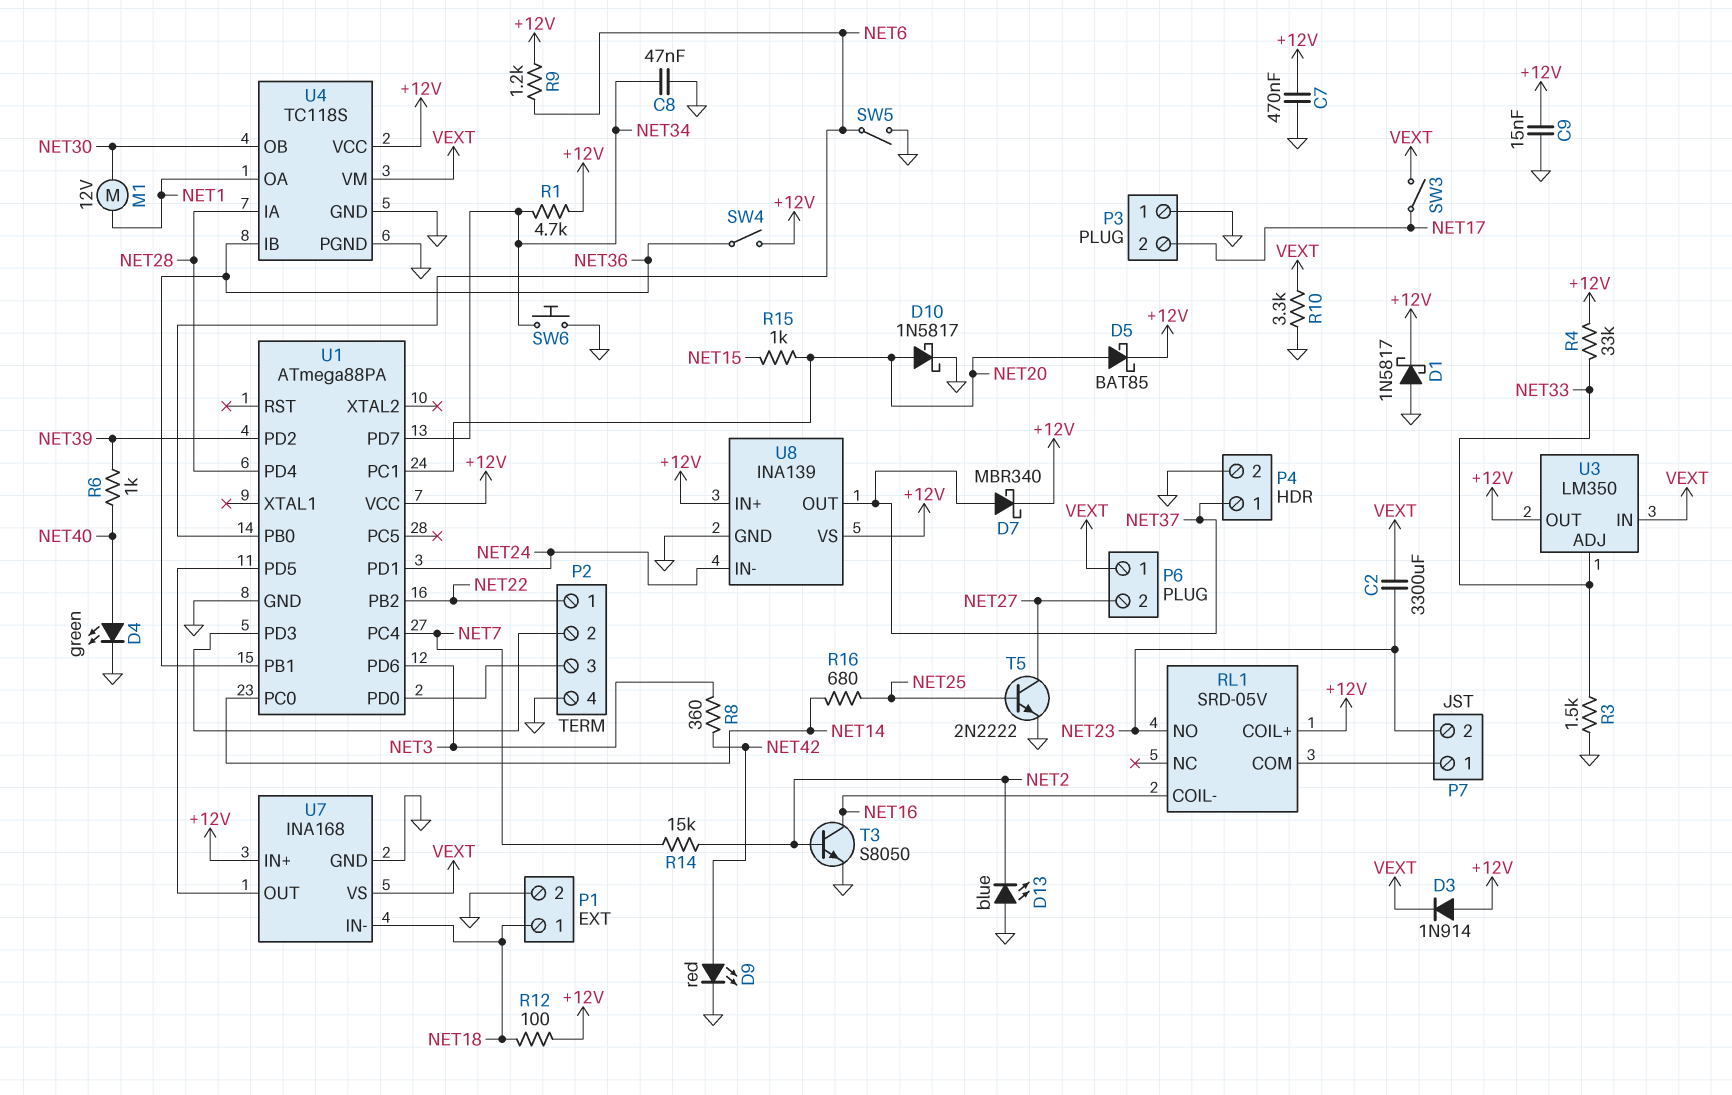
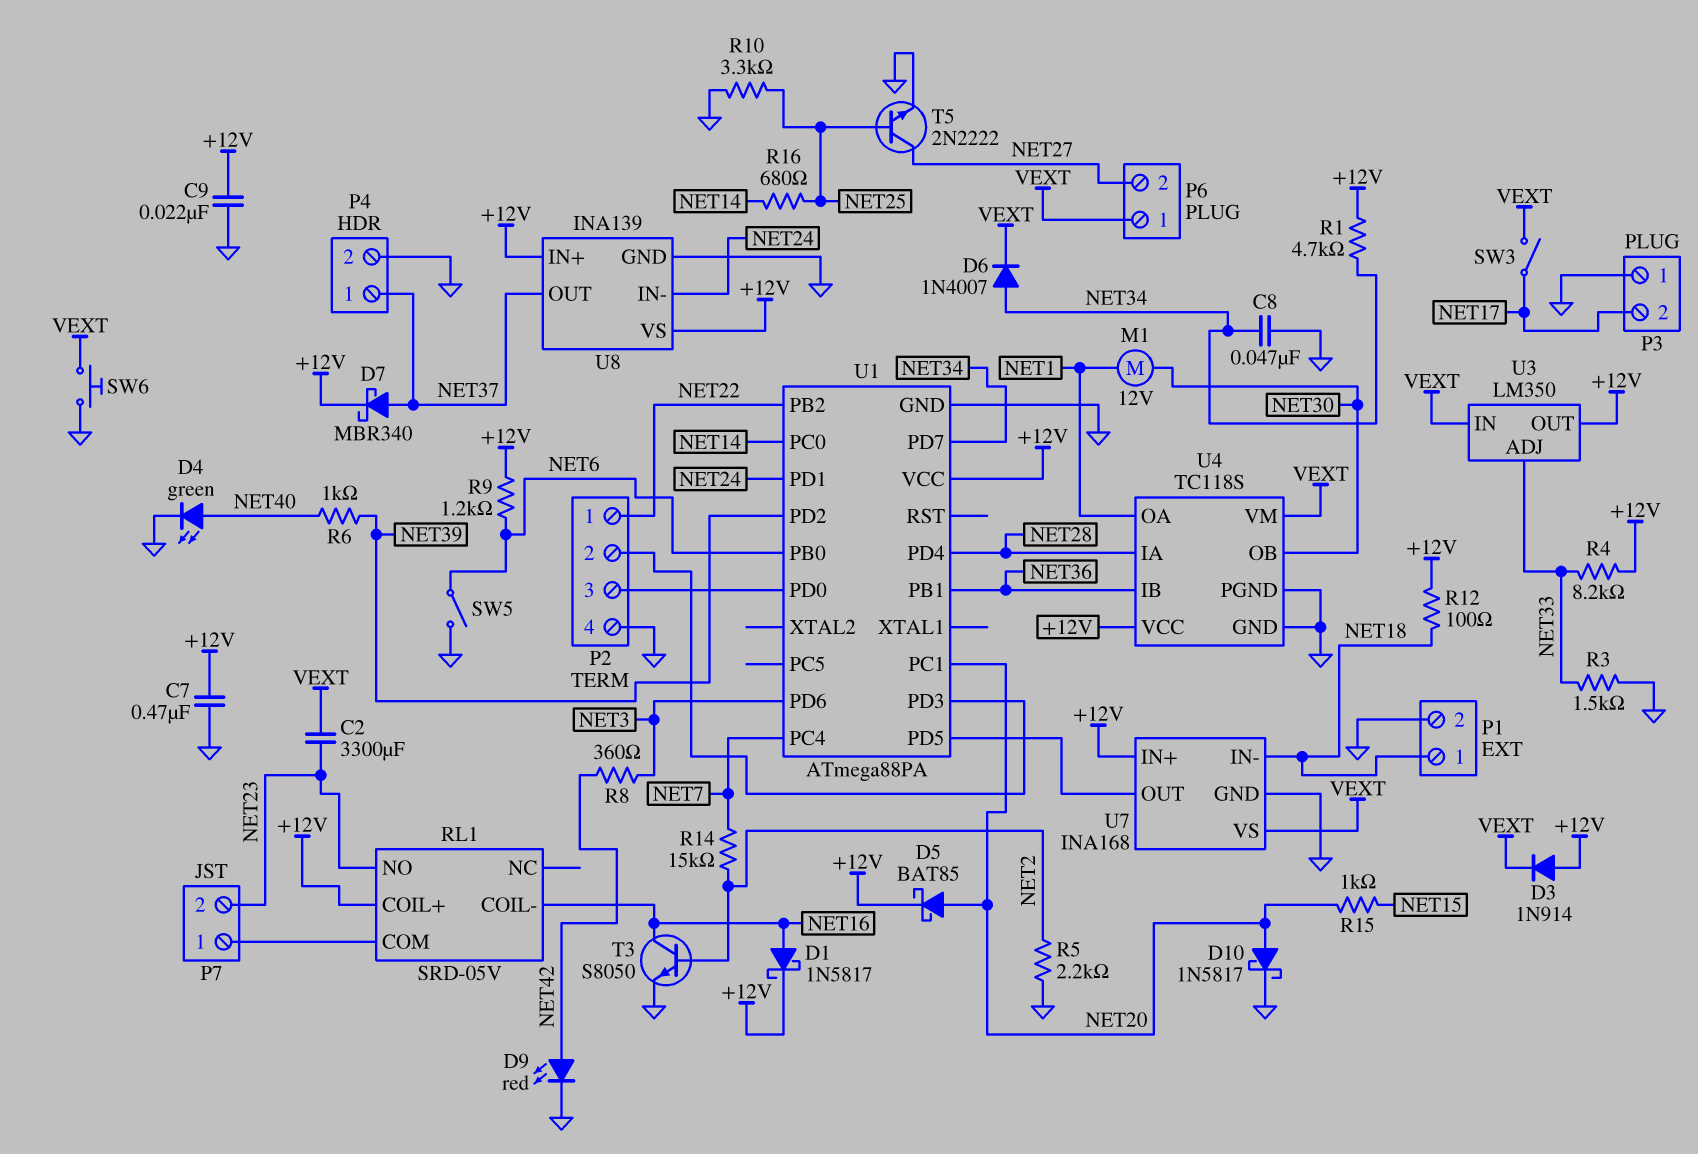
C9: 15nF (+12V, GND) -> 22nF (+12V, GND)
D1: schottky 1N5817 (A GND, K +12V) -> schottky 1N5817 (A NET16, K +12V)
D6: none -> diode 1N4007 (A NET34, K VEXT)
D13: LED blue (A GND, K NET2) -> none
R4: 33k (+12V, NET33) -> 8.2k (+12V, NET33)
R5: none -> 2.2k (GND, NET2)
R10: 3.3k (GND, VEXT) -> 3.3k (GND, NET25)
SW4: switch (+12V, NET36) -> none
SW6: button (GND, NET34) -> button (GND, VEXT)

